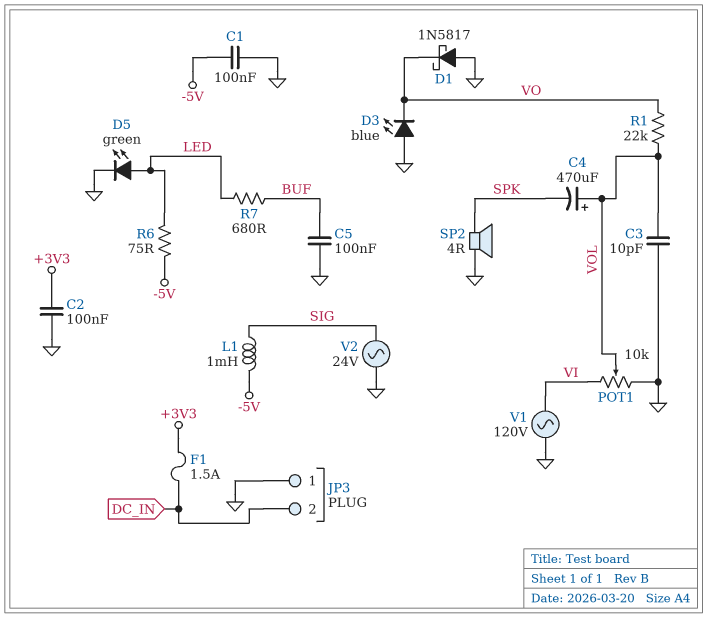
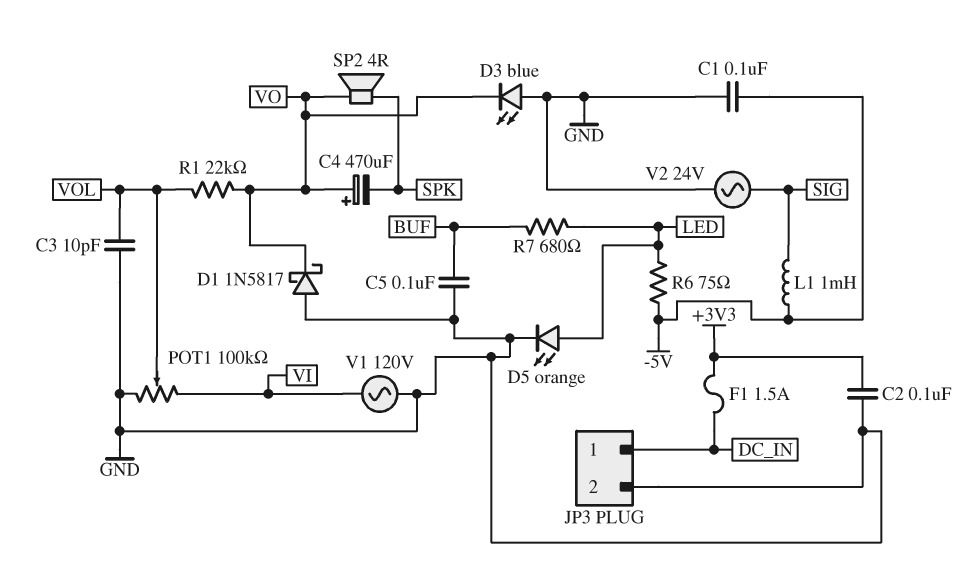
C4: 470uF (plus VOL, minus SPK) -> 470uF (plus VO, minus SPK)
D5: LED green (A LED, K GND) -> LED orange (A LED, K GND)
JP3 pin 1: GND -> DC_IN
JP3 pin 2: DC_IN -> GND
POT1: 10k (GND, VI, wiper VOL) -> 100k (GND, VI, wiper VOL)
SP2: speaker 4R (GND, SPK) -> speaker 4R (SPK, VO)

